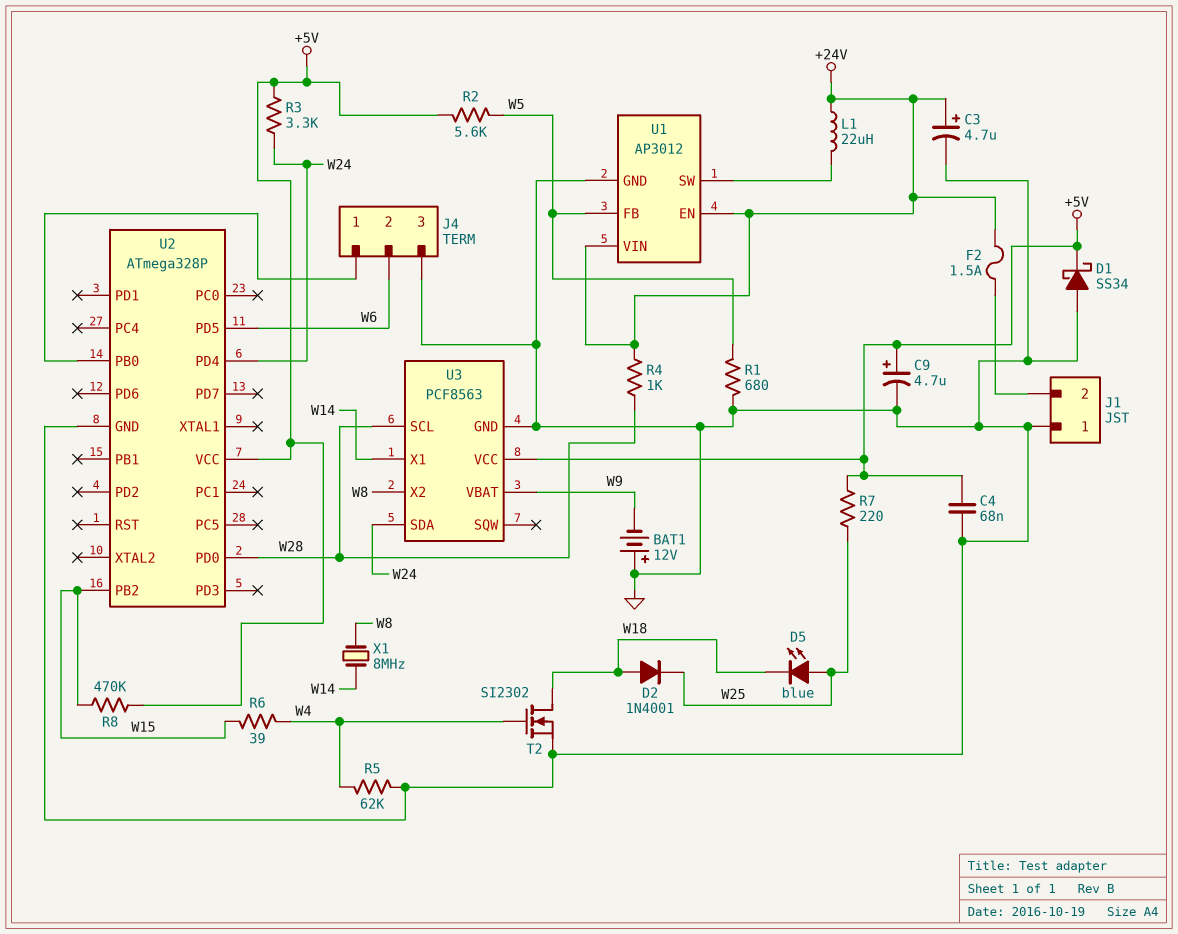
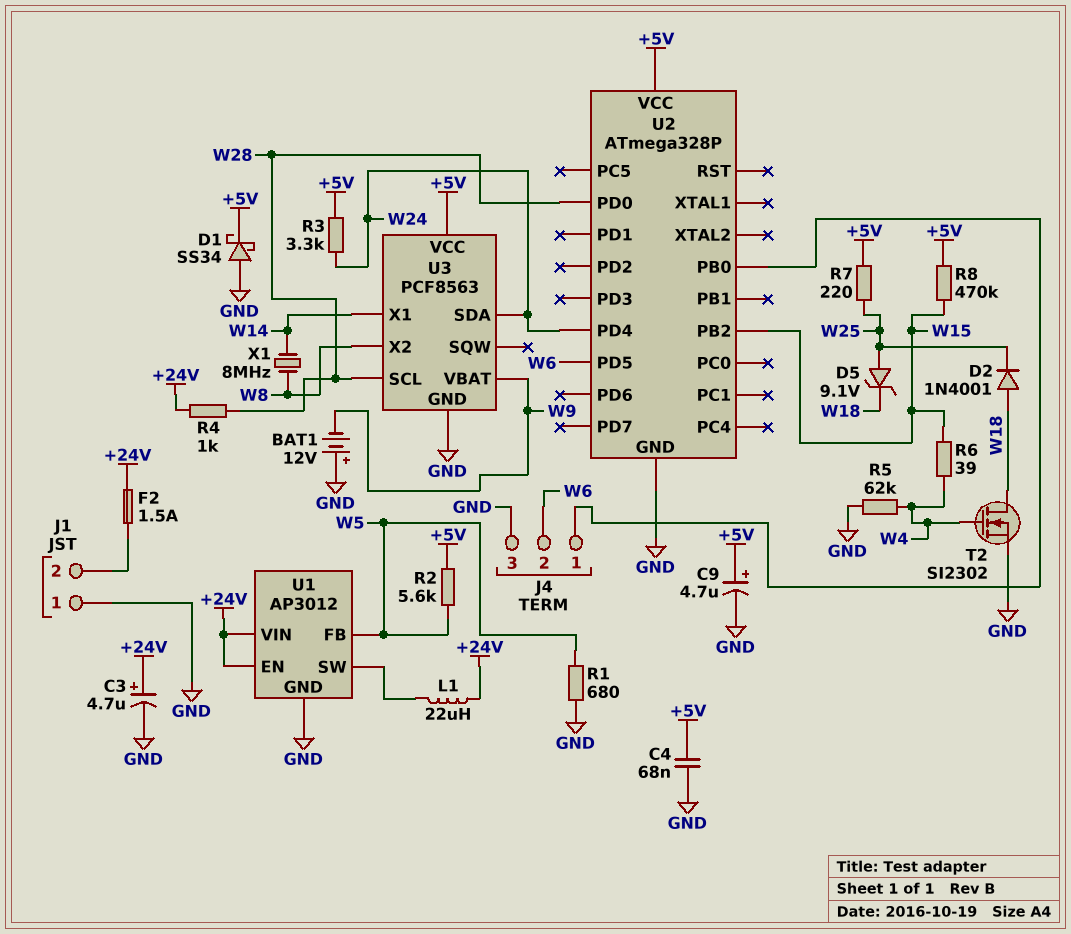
D5: LED blue (A W25, K W18) -> zener 9.1V (A W25, K W18)

